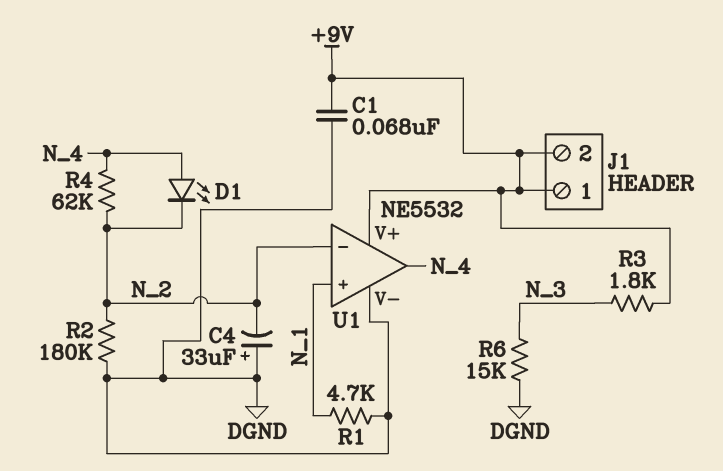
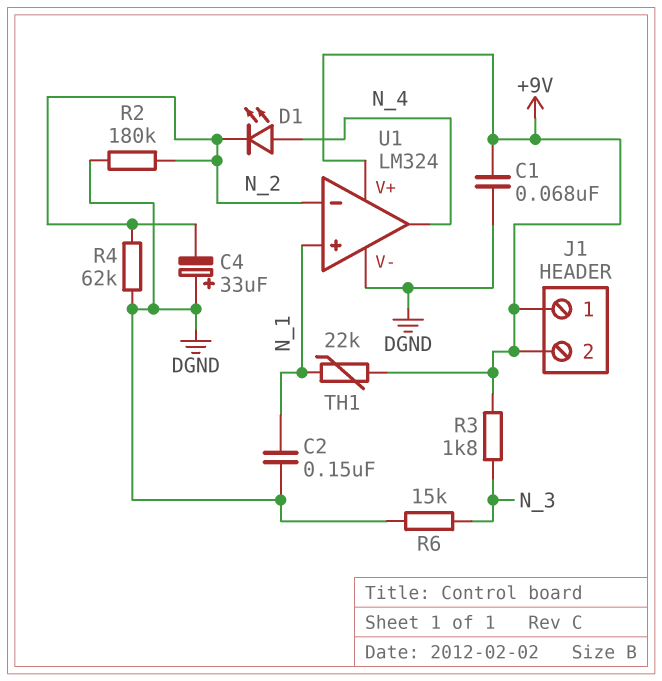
C2: none -> 150nF (DGND, N_1)
R1: 4.7k (DGND, N_1) -> none
R4: 62k (N_2, N_4) -> 62k (DGND, N_2)
TH1: none -> 22k (+9V, N_1)
U1: NE5532 -> LM324

